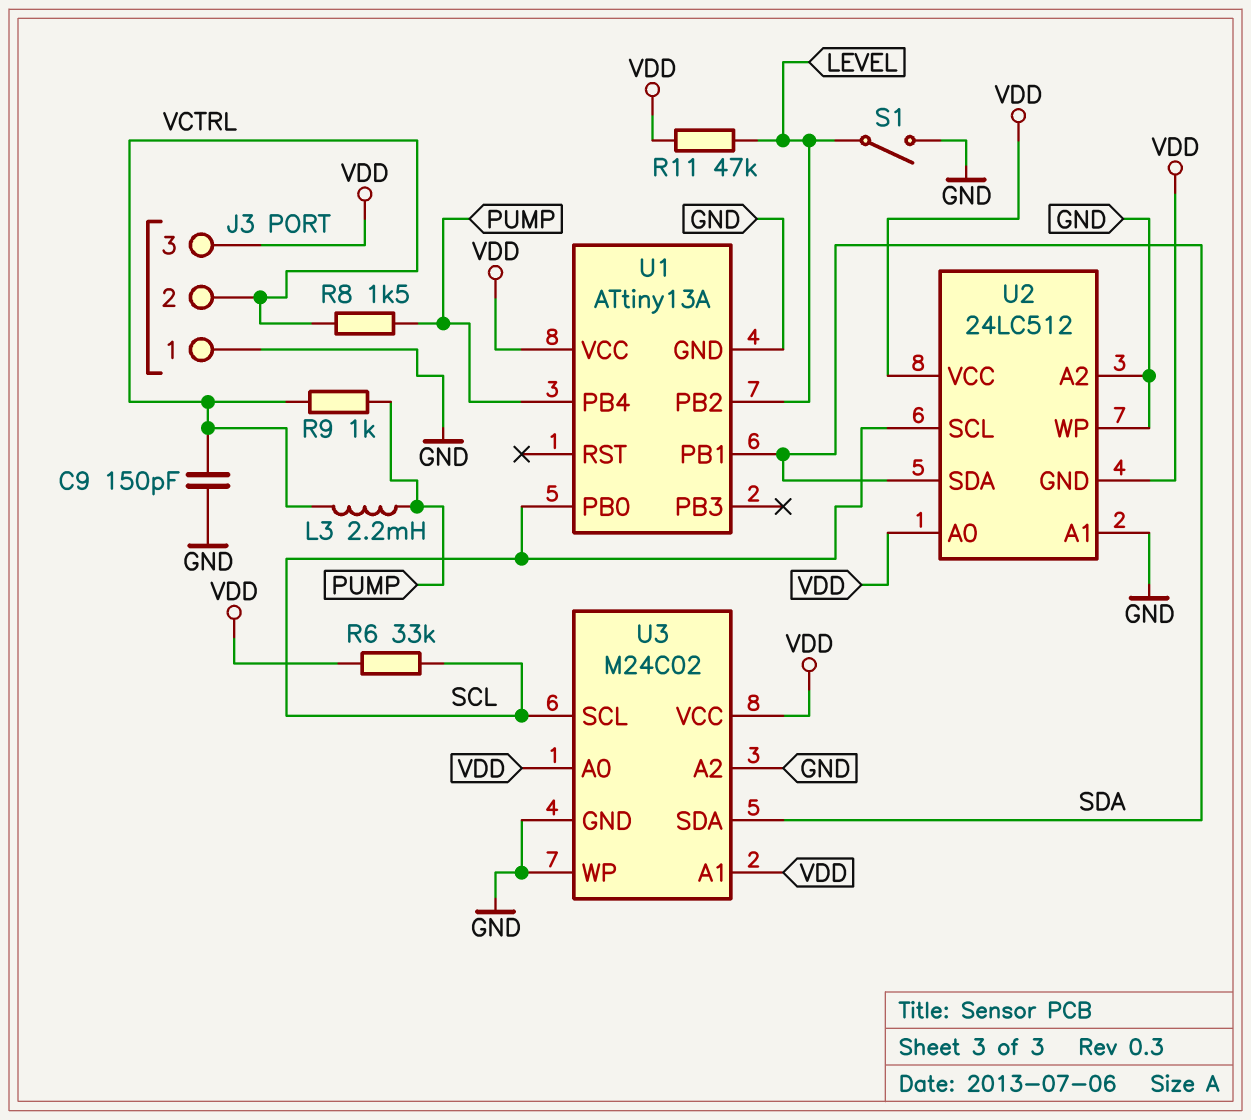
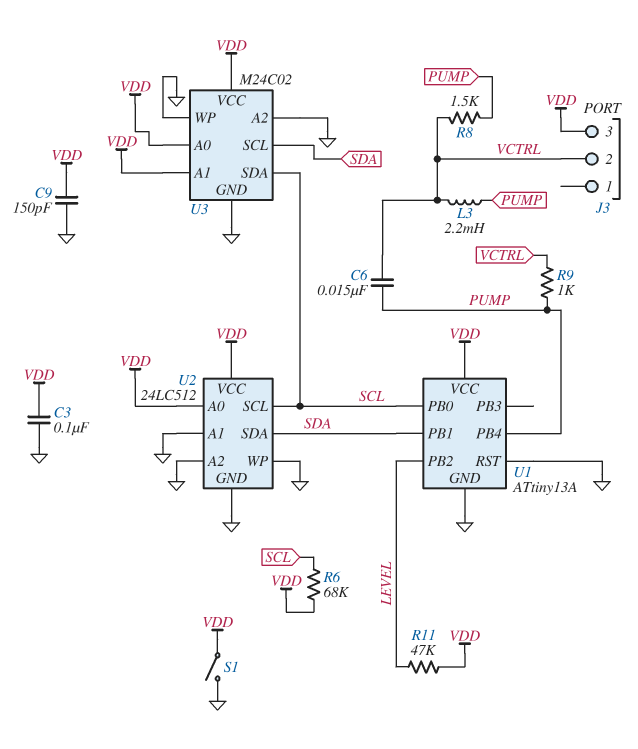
C3: none -> 100nF (GND, VDD)
C6: none -> 15nF (PUMP, VCTRL)
C9: 150pF (GND, VCTRL) -> 150pF (GND, VDD)
J3 pin 1: GND -> none
R6: 33k (SCL, VDD) -> 68k (SCL, VDD)
S1: switch (GND, LEVEL) -> switch (GND, VDD)
U1 pin RST: none -> GND
U2 pin GND: VDD -> GND
U3 pin SCL: SCL -> SDA
U3 pin SDA: SDA -> SCL

